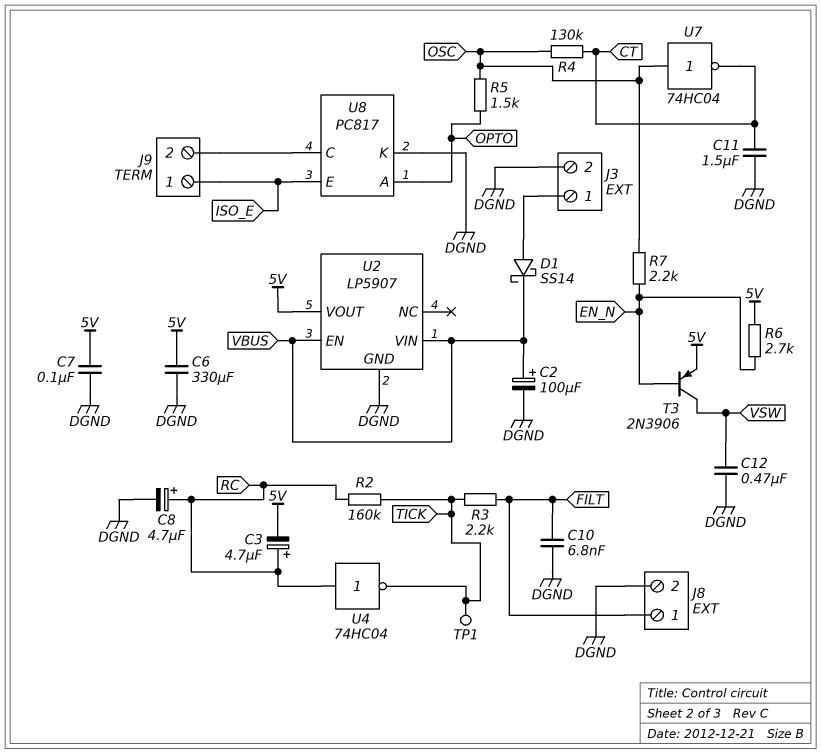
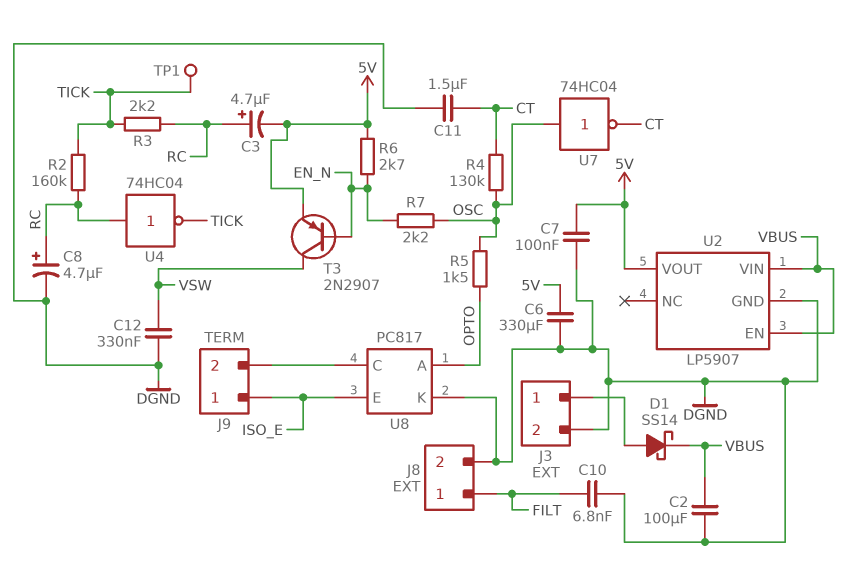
C2: 100uF (plus VBUS, minus DGND) -> 100uF (DGND, VBUS)
C12: 470nF (DGND, VSW) -> 330nF (DGND, VSW)
R3: 2.2k (FILT, TICK) -> 2.2k (RC, TICK)
T3: PNP 2N3906 (B EN_N, C VSW, E 5V) -> PNP 2N2907 (B EN_N, C VSW, E 5V)

